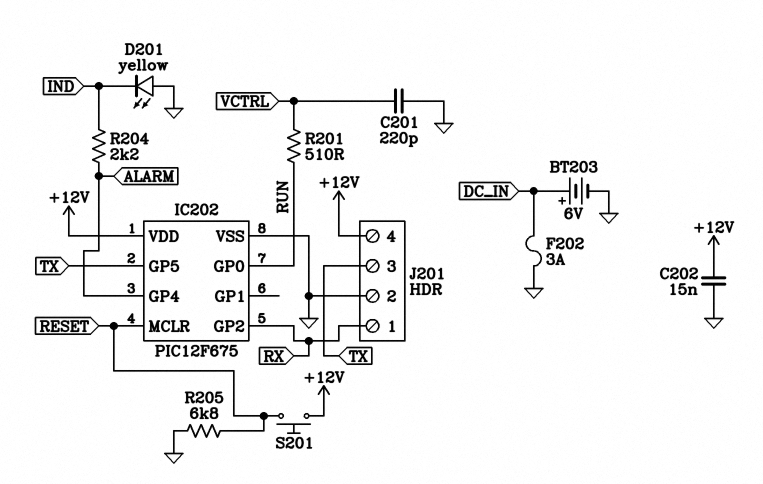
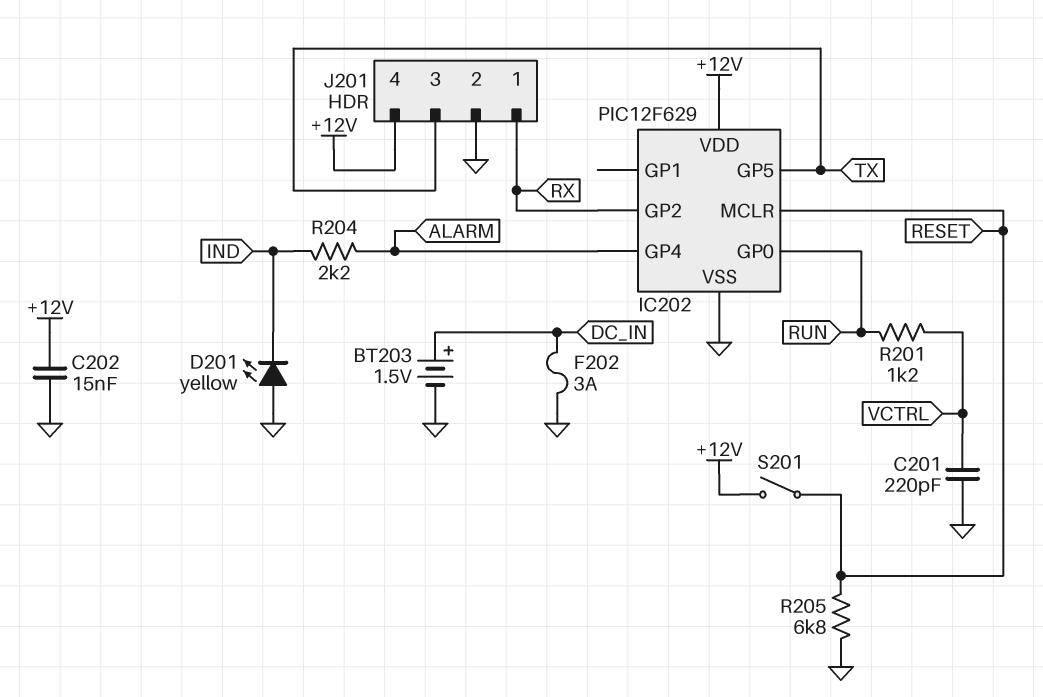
BT203: 6V (plus DC_IN, minus GND) -> 1.5V (plus DC_IN, minus GND)
IC202: PIC12F675 -> PIC12F629
R201: 510 (RUN, VCTRL) -> 1.2k (RUN, VCTRL)
S201: button (+12V, RESET) -> switch (+12V, RESET)

